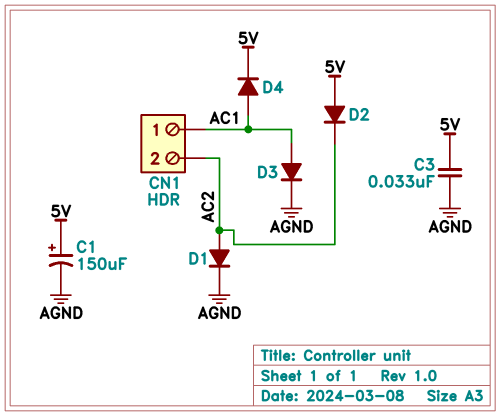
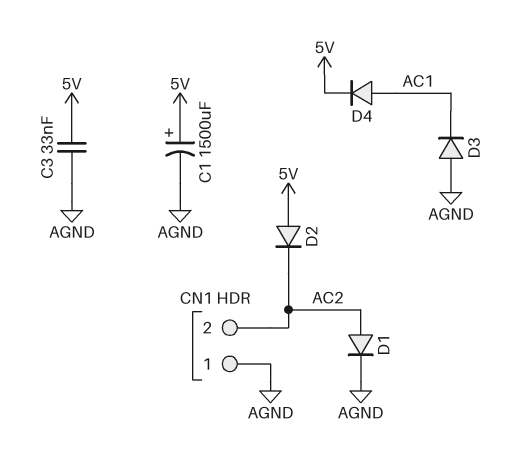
C1: 150uF (plus 5V, minus AGND) -> 1500uF (plus 5V, minus AGND)
CN1 pin 1: AC1 -> AGND
D3: diode (A AC1, K AGND) -> diode (A AGND, K AC1)

